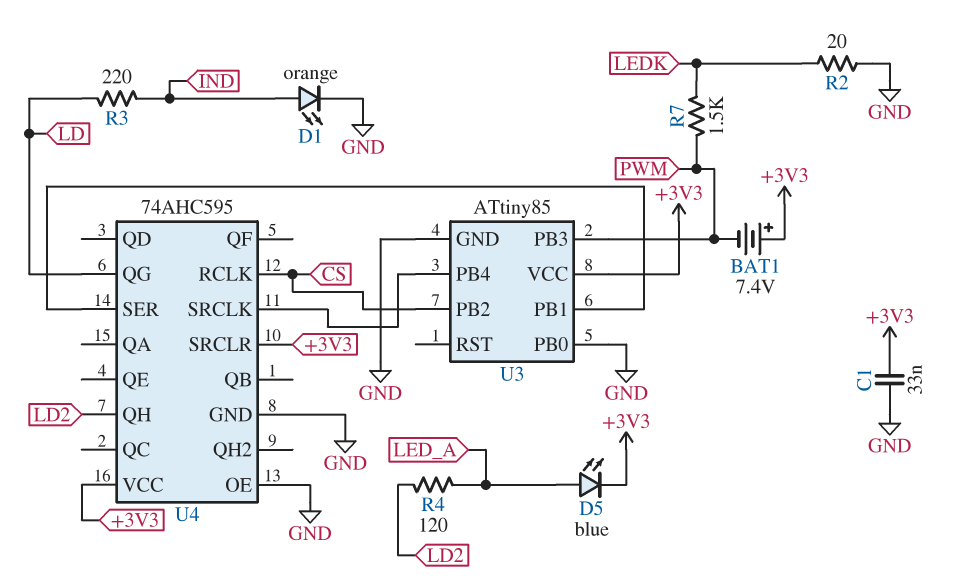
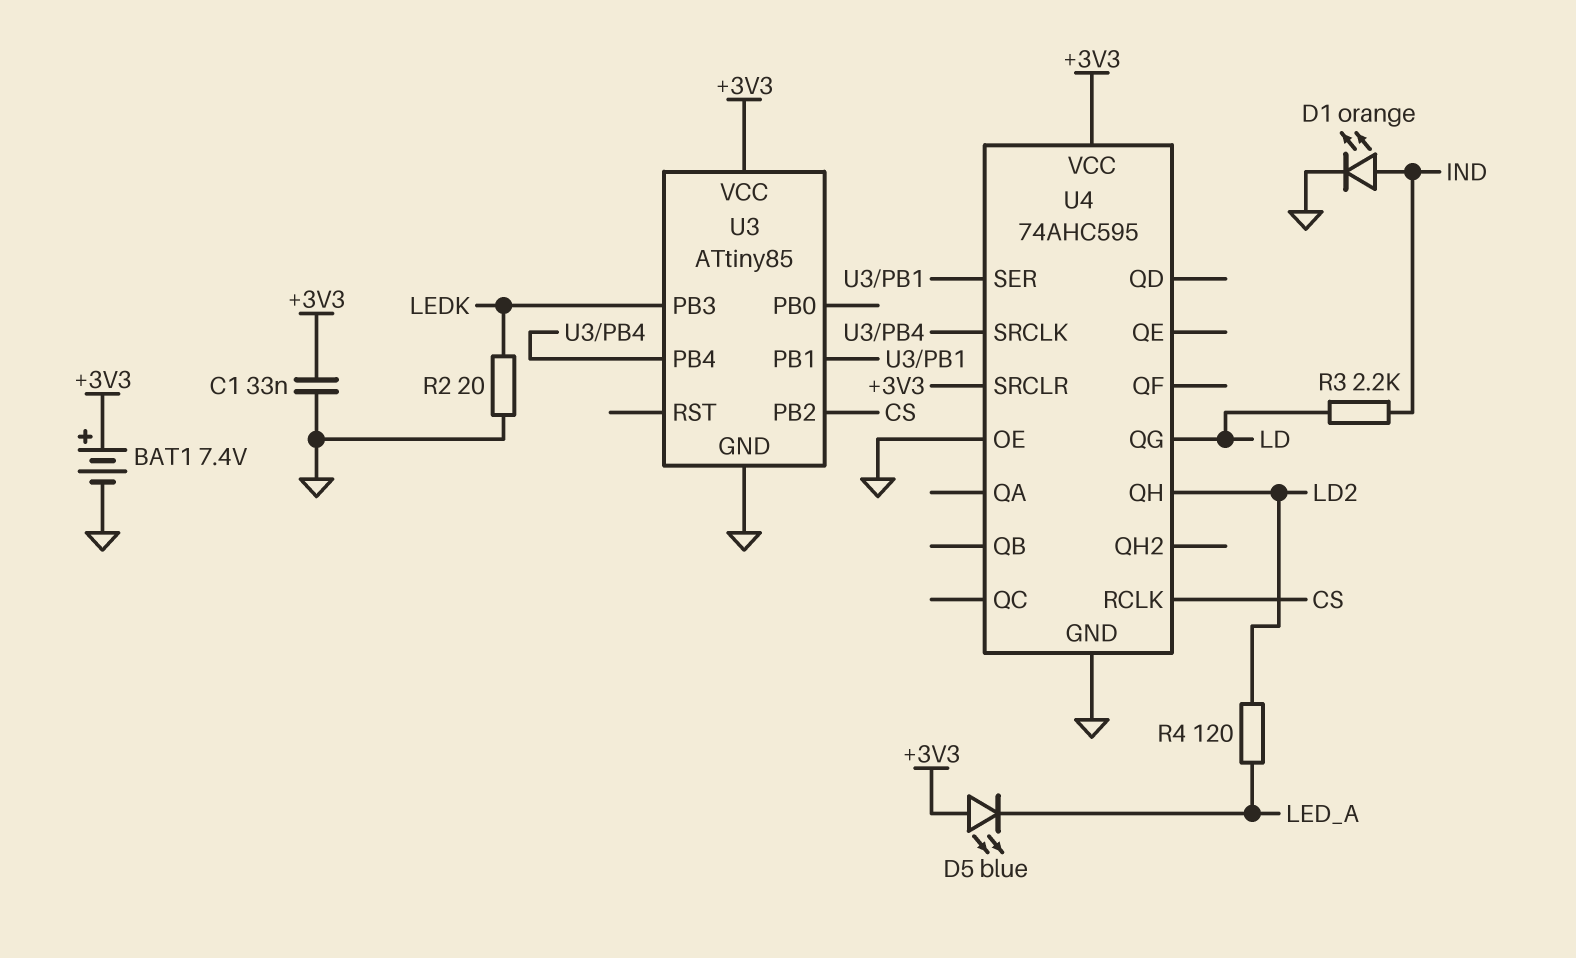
BAT1: 7.4V (plus +3V3, minus PWM) -> 7.4V (plus +3V3, minus GND)
D5: LED blue (A LED_A, K +3V3) -> LED blue (A +3V3, K LED_A)
R3: 220 (IND, LD) -> 2.2k (IND, LD)
R7: 1.5k (LEDK, PWM) -> none
U3 pin PB0: GND -> none
U3 pin PB3: PWM -> LEDK

